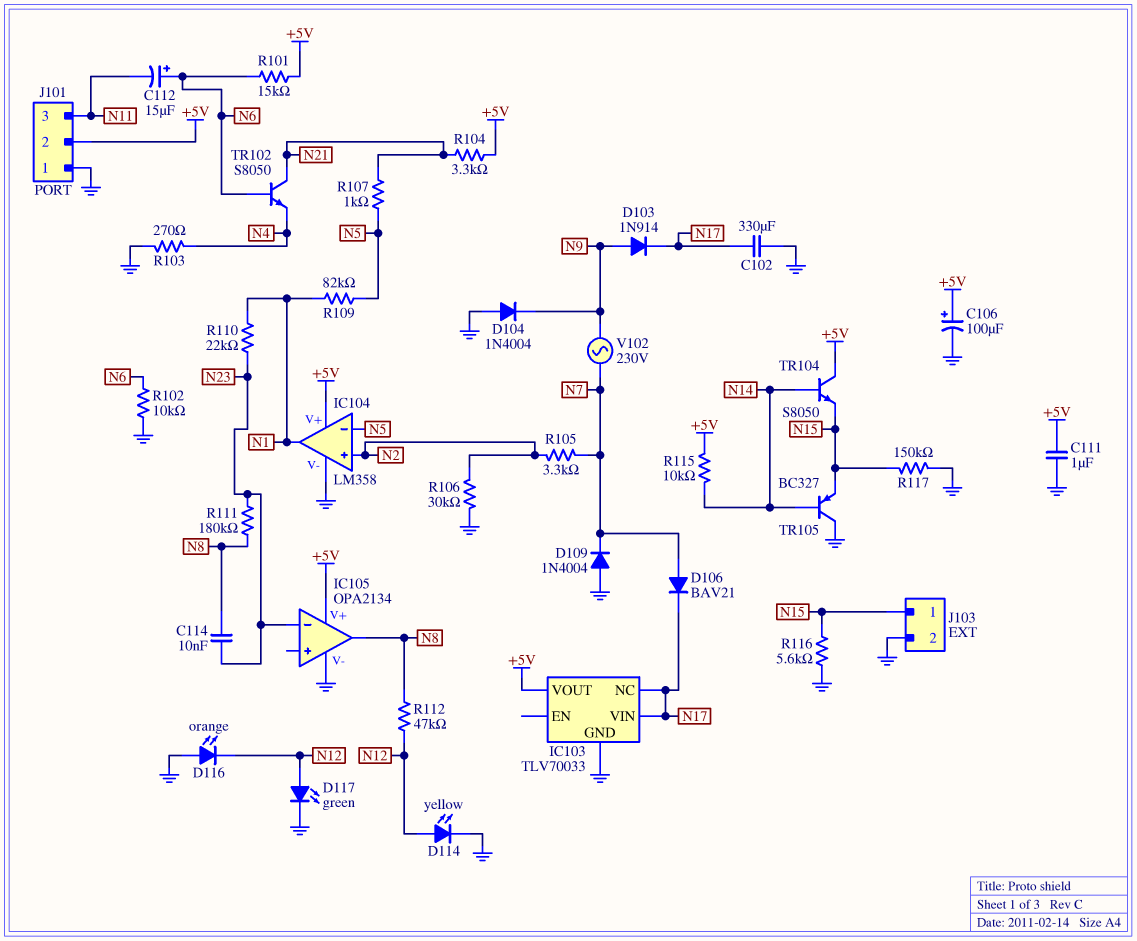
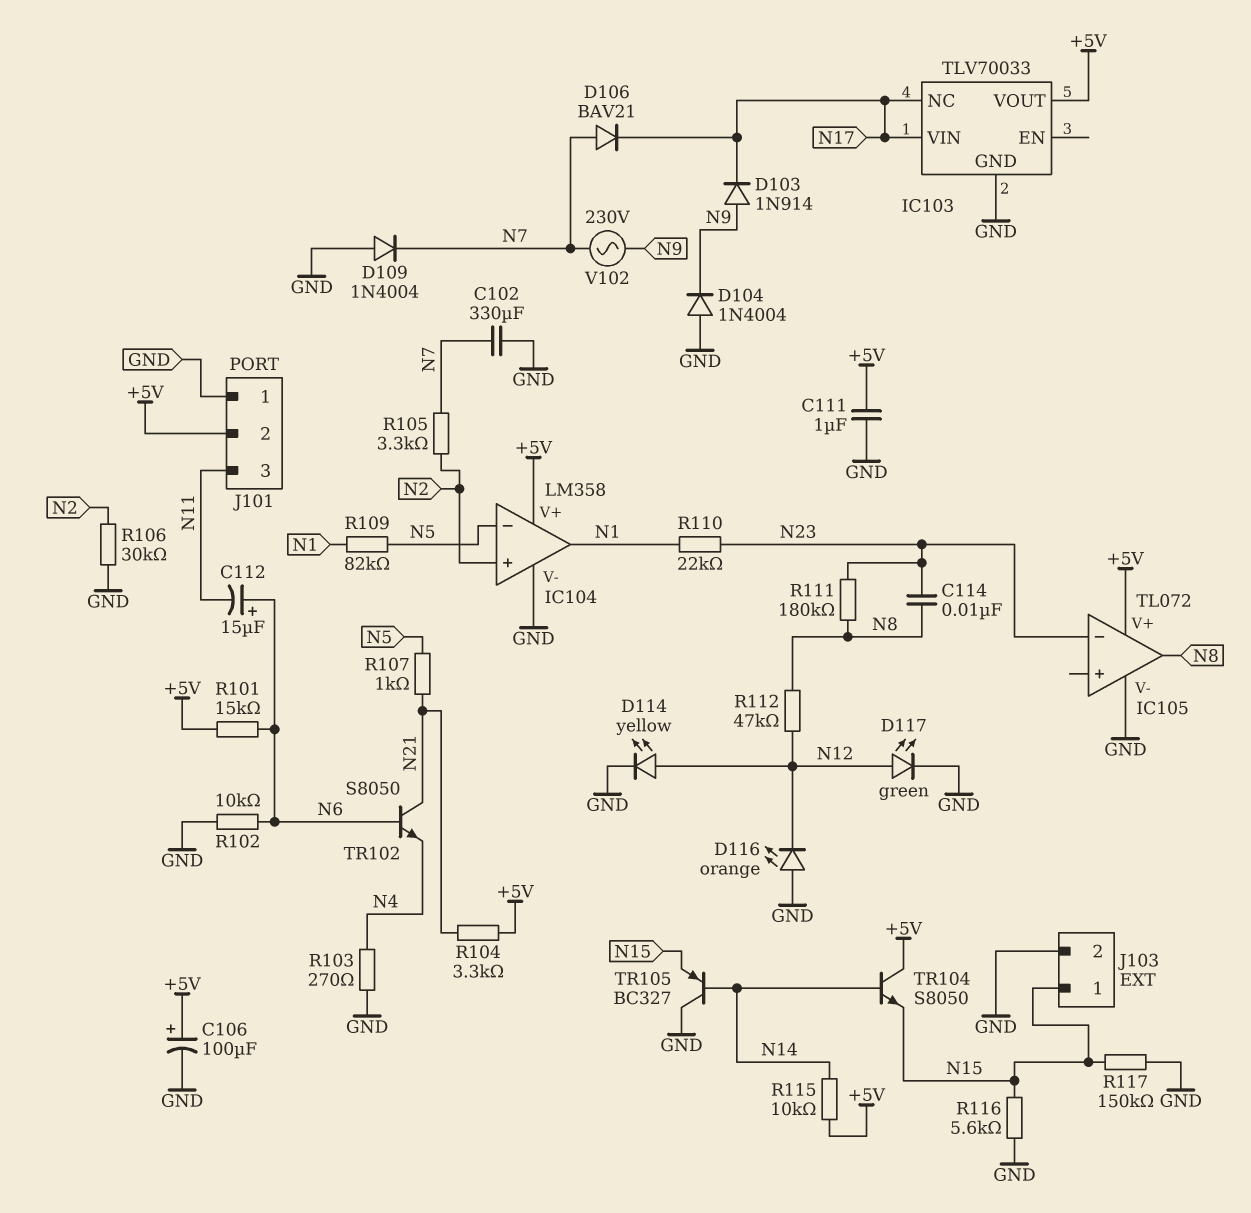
C102: 330uF (GND, N17) -> 330uF (GND, N7)
IC105: OPA2134 -> TL072

